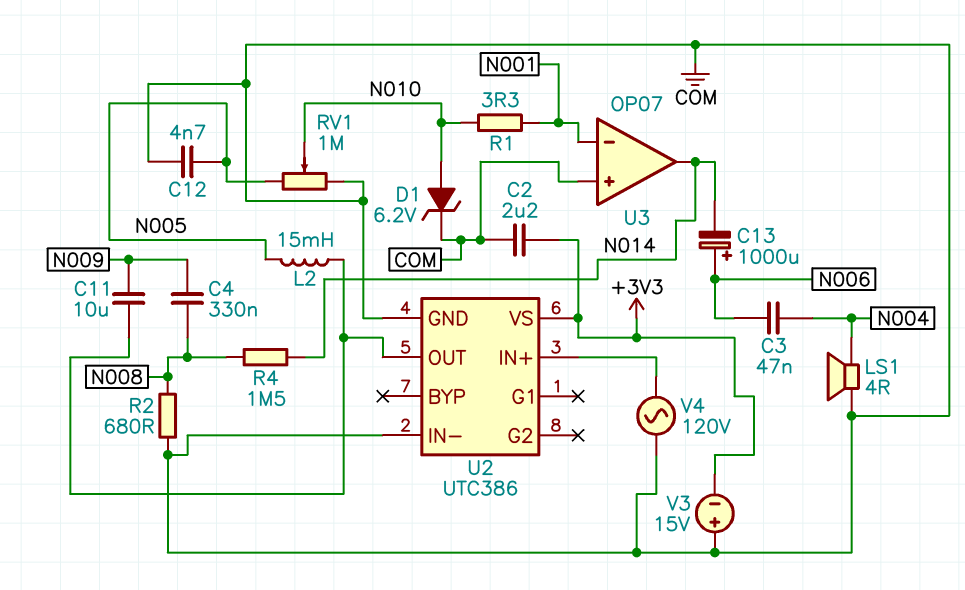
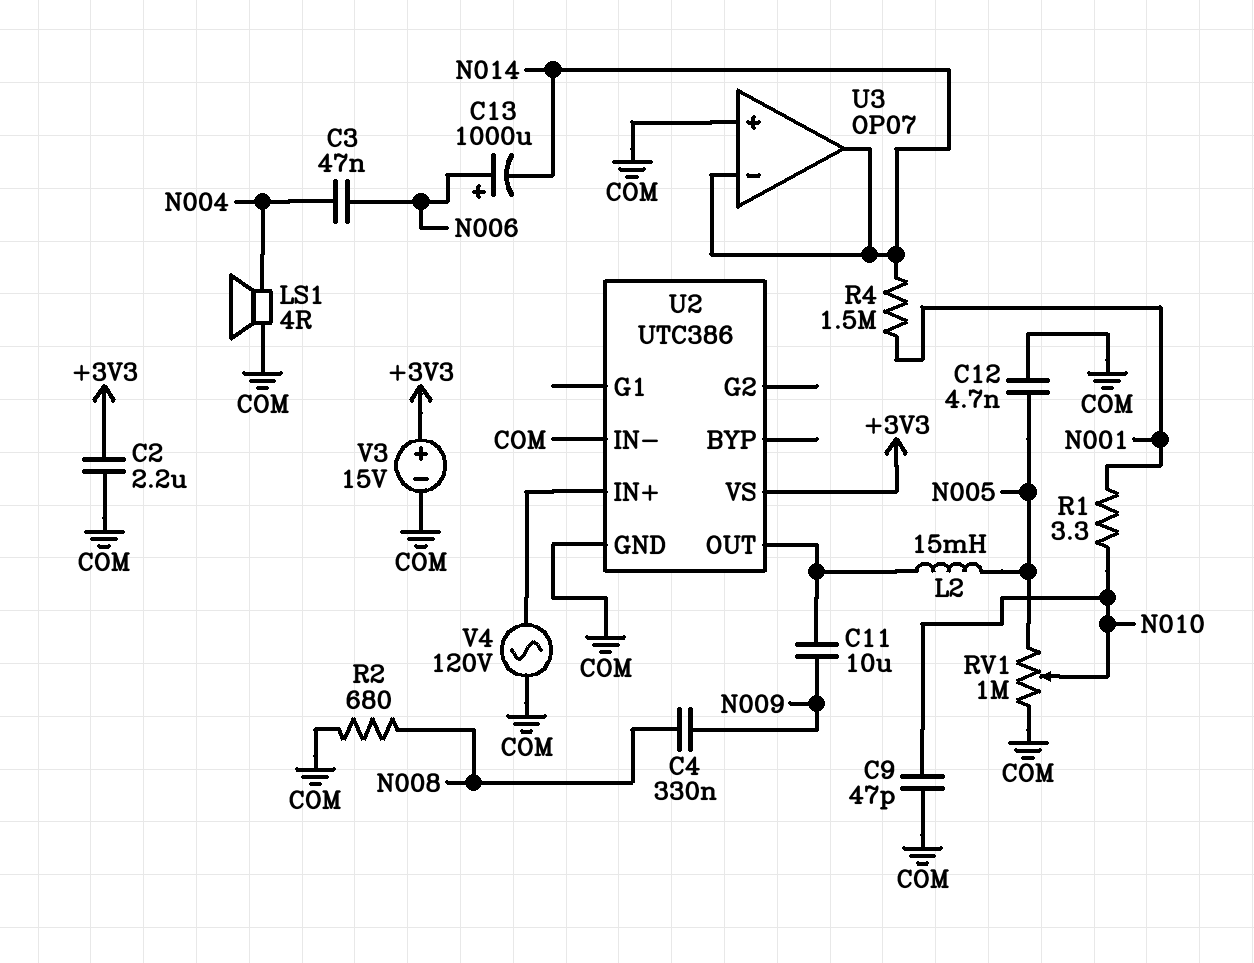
C9: none -> 47pF (COM, N010)
D1: zener 6.2V (A N010, K COM) -> none
R4: 1.5M (N008, N014) -> 1.5M (N001, N014)
U3 pin in-: N001 -> N014
V3: 15V (plus COM, minus +3V3) -> 15V (plus +3V3, minus COM)

